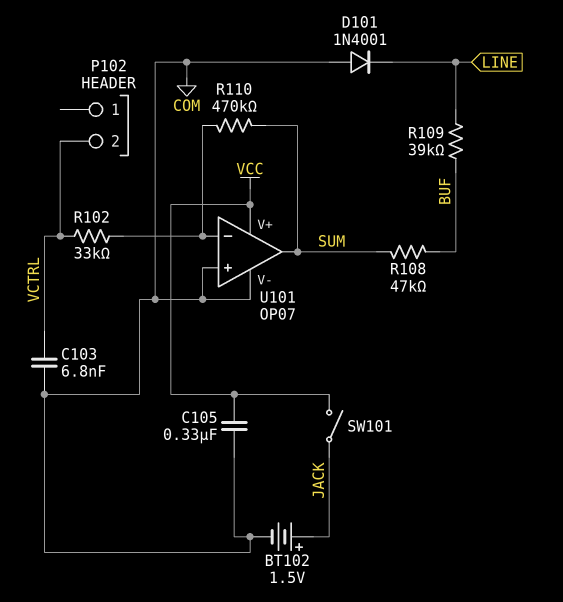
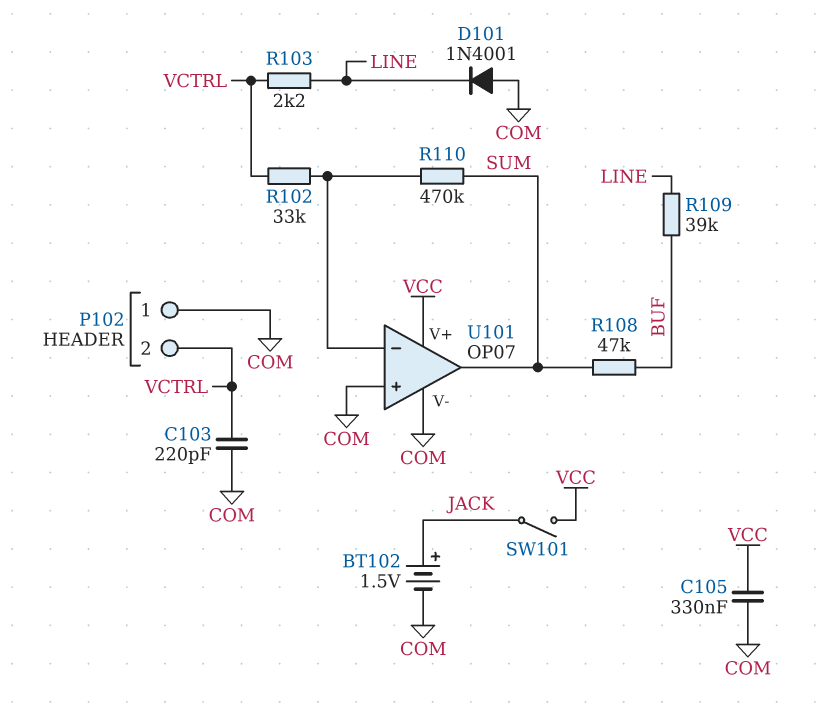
C103: 6.8nF (COM, VCTRL) -> 220pF (COM, VCTRL)
P102 pin 1: none -> COM
R103: none -> 2.2k (LINE, VCTRL)

